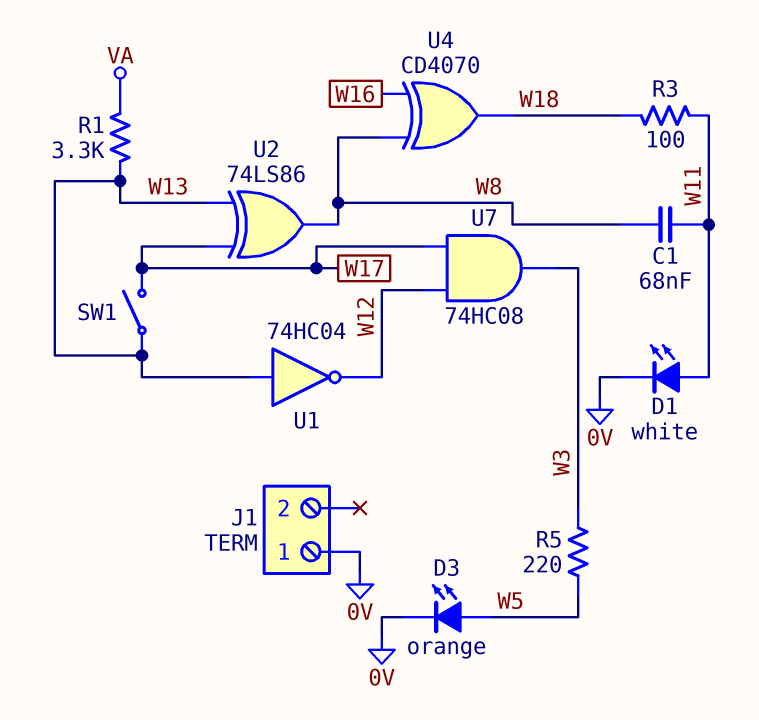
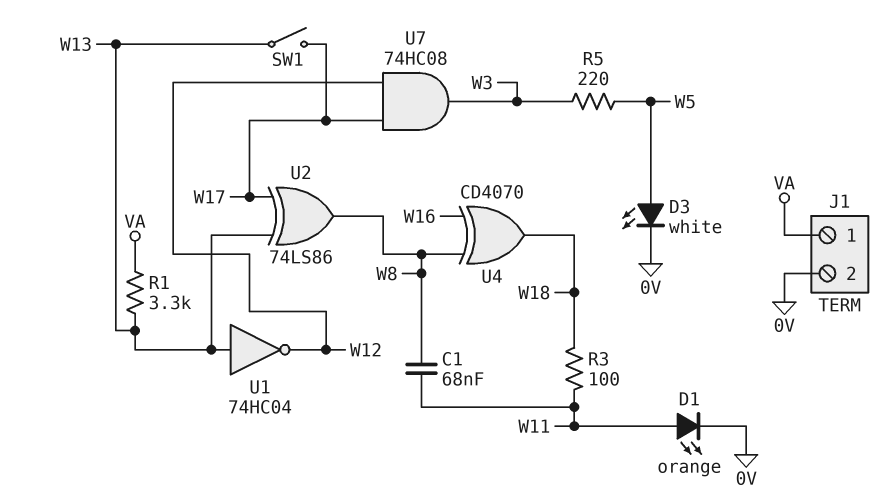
D1: LED white (A W11, K 0V) -> LED orange (A W11, K 0V)
D3: LED orange (A W5, K 0V) -> LED white (A W5, K 0V)
J1 pin 1: 0V -> VA
J1 pin 2: none -> 0V

